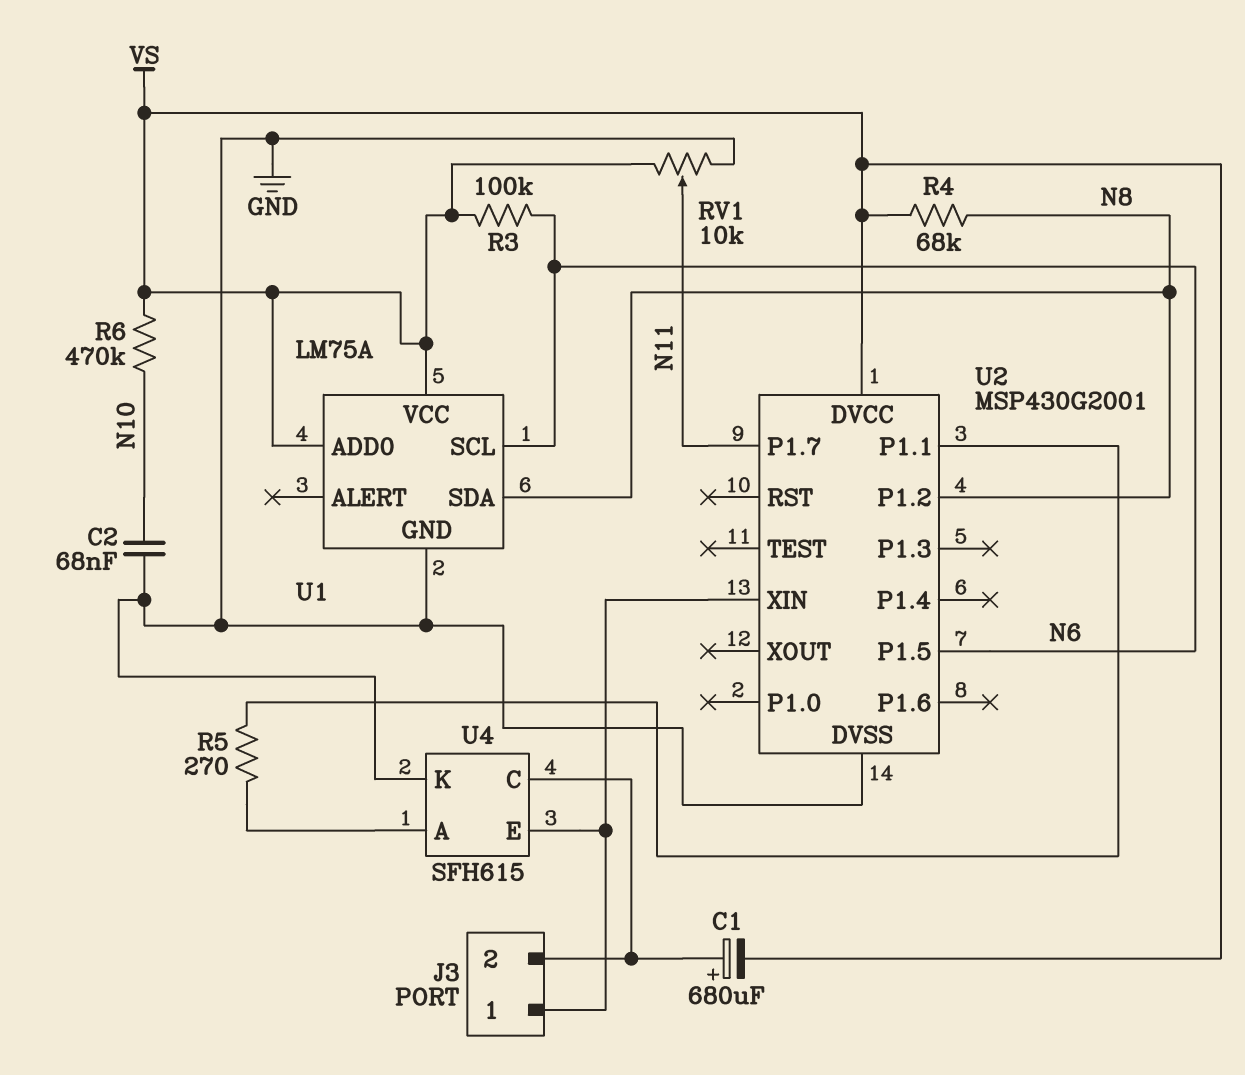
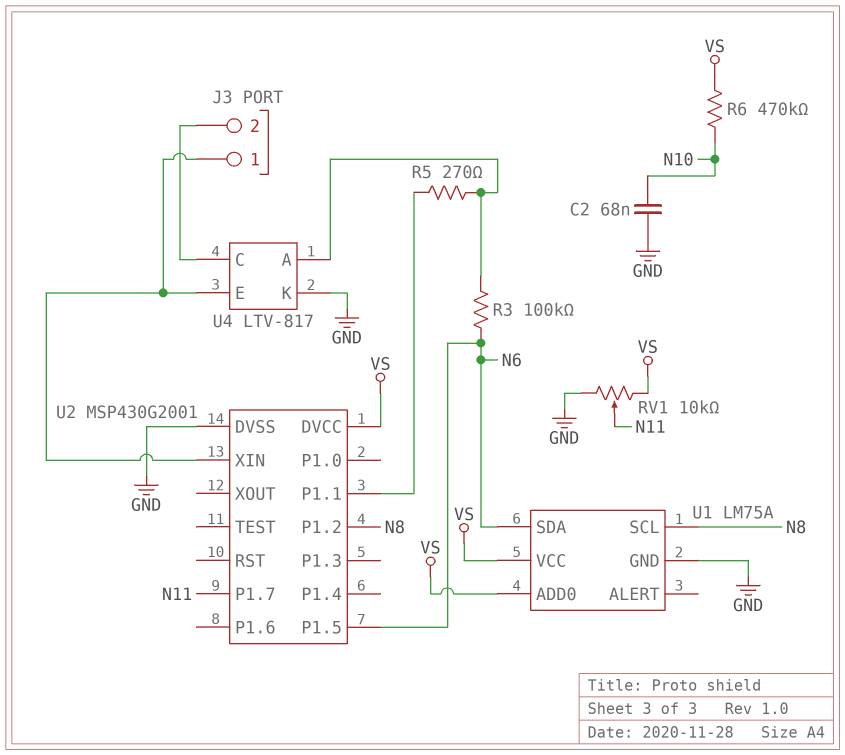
C1: 680uF (plus J3/2, minus VS) -> none
R3: 100k (N6, VS) -> 100k (N6, U4/A)
R4: 68k (N8, VS) -> none
U1 pin SCL: N6 -> N8
U1 pin SDA: N8 -> N6
U4: SFH615 -> LTV-817

